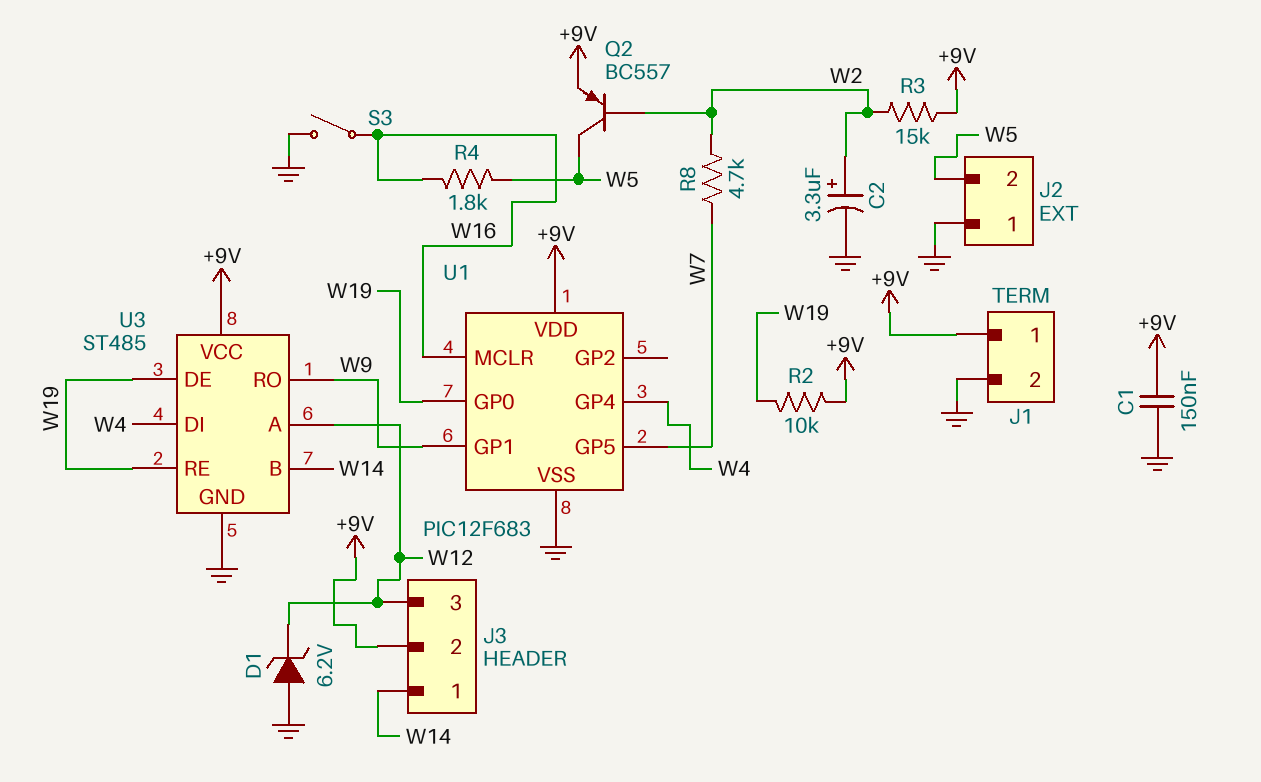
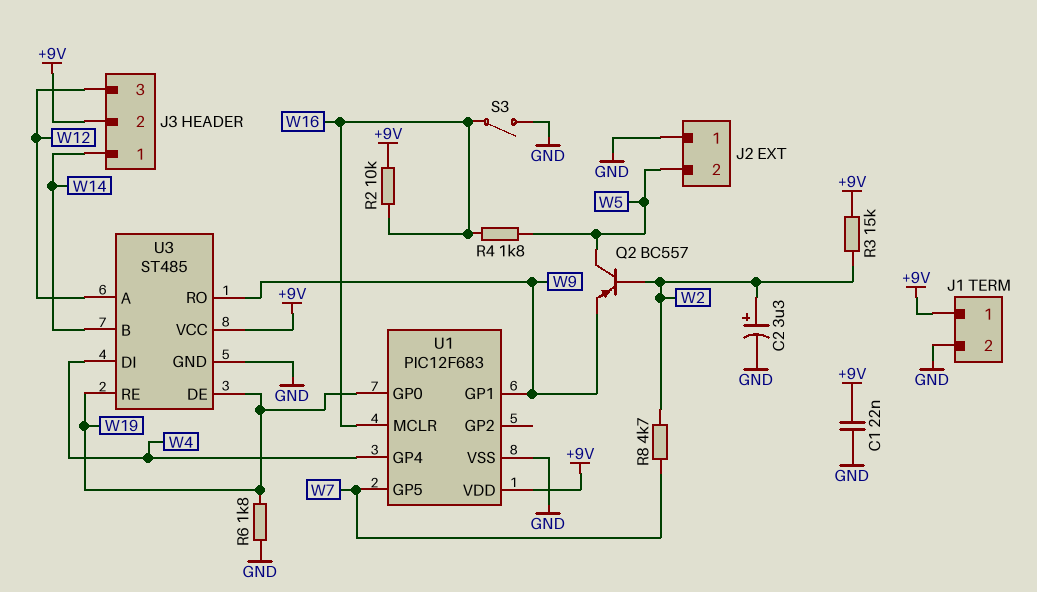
C1: 150nF (+9V, GND) -> 22nF (+9V, GND)
D1: zener 6.2V (A GND, K W12) -> none
Q2: PNP BC557 (B W2, C W5, E +9V) -> PNP BC557 (B W2, C W5, E W9)
R2: 10k (+9V, W19) -> 10k (+9V, W16)
R6: none -> 1.8k (GND, W19)

